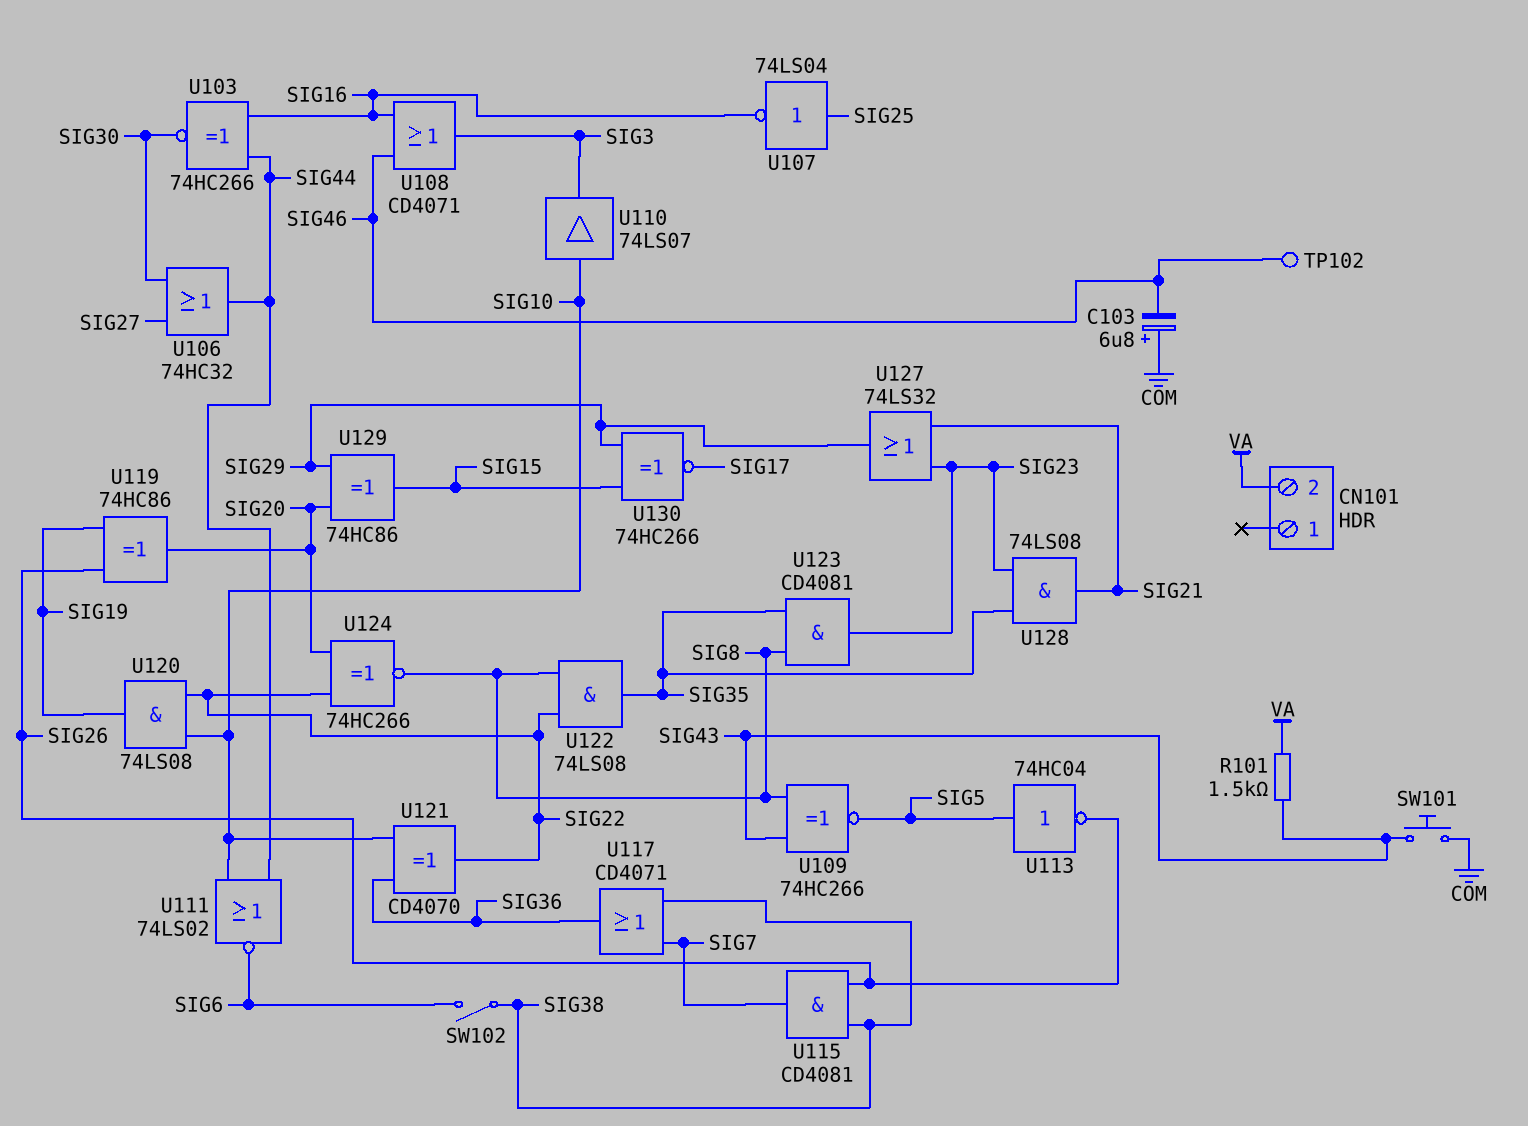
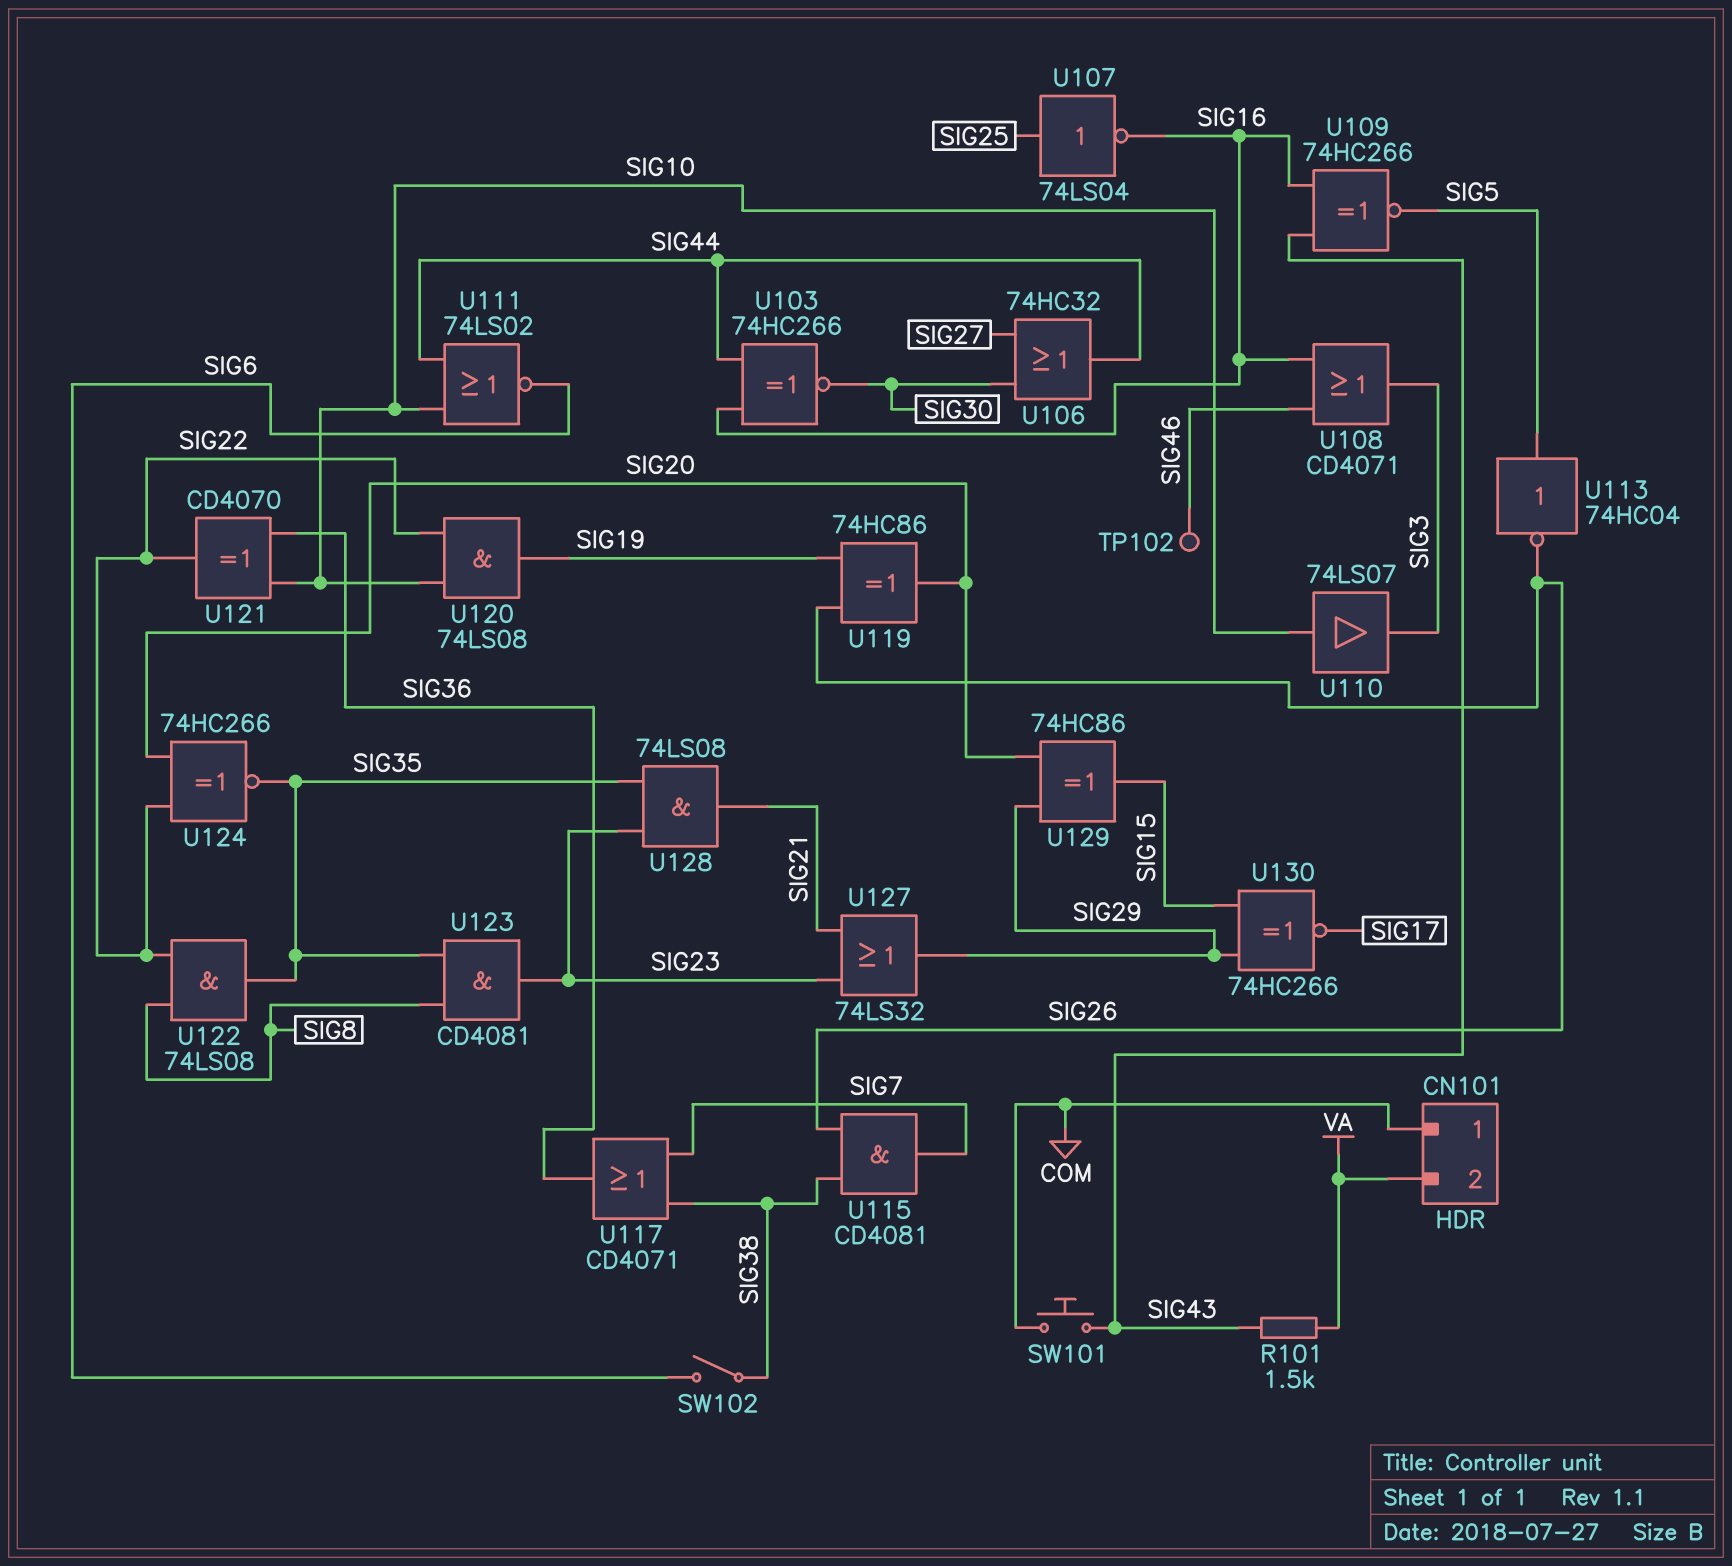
C103: 6.8uF (plus COM, minus SIG46) -> none
CN101 pin 1: none -> COM
U109: XNOR 74HC266 (in SIG8, in SIG43, out SIG5) -> XNOR 74HC266 (in SIG16, in SIG43, out SIG5)
U124: XNOR 74HC266 (in SIG20, in SIG22, out SIG8) -> XNOR 74HC266 (in SIG20, in SIG22, out SIG35)

